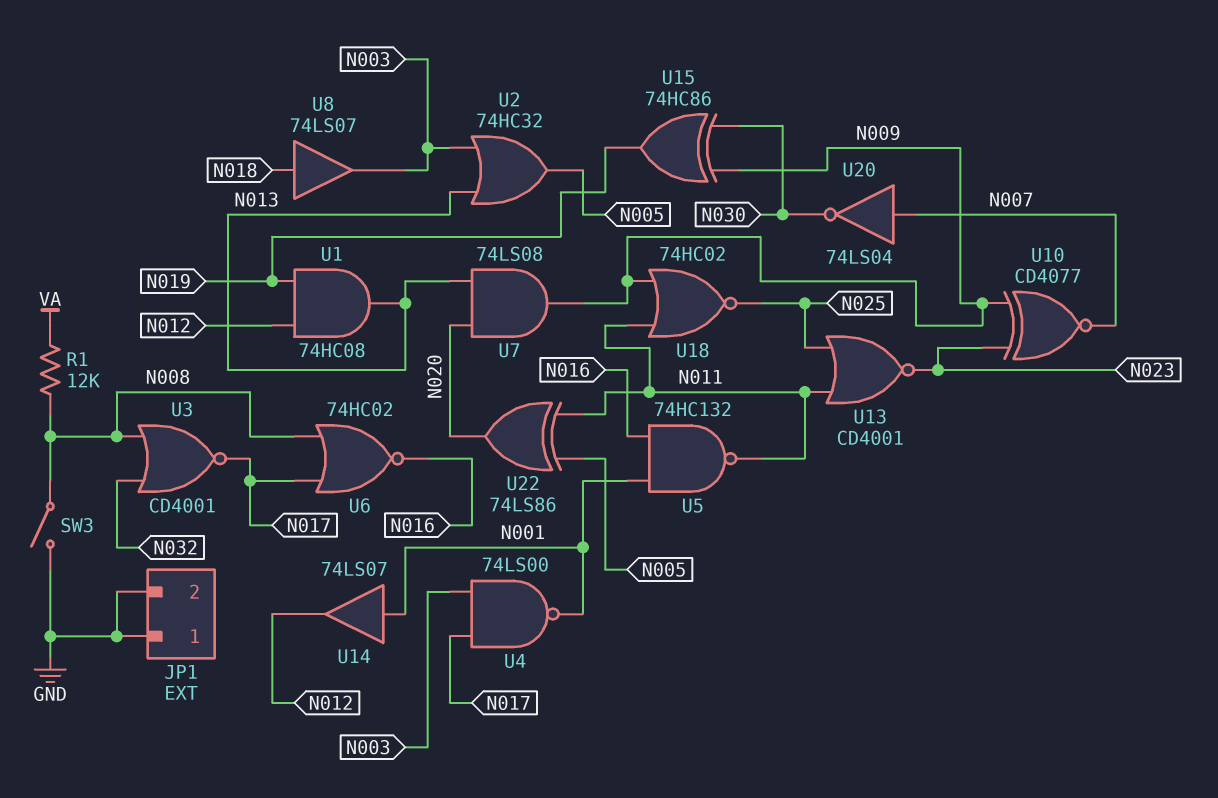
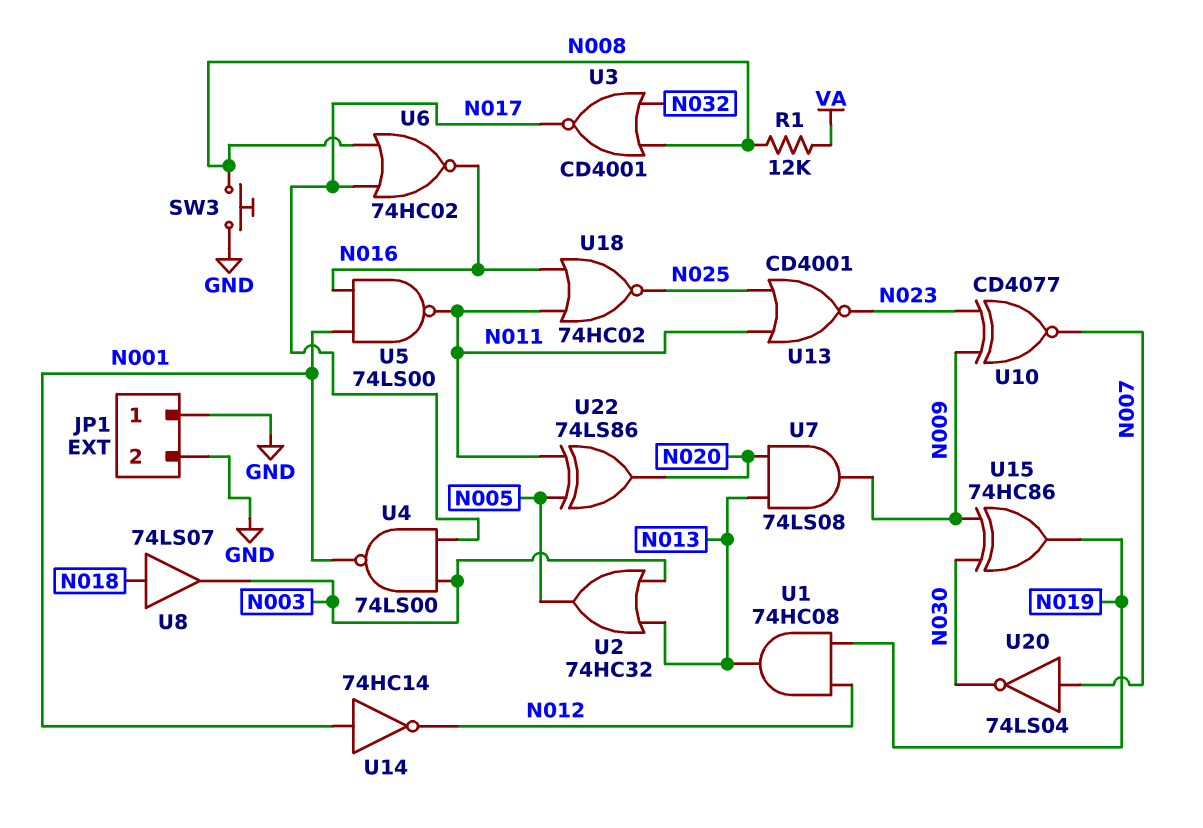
SW3: switch (GND, N008) -> button (GND, N008)
U5: NAND 74HC132 (in N001, in N016, out N011) -> NAND 74LS00 (in N001, in N016, out N011)
U14: buffer 74LS07 (in N001, out N012) -> NOT 74HC14 (in N001, out N012)
U18: NOR 74HC02 (in N009, in N011, out N025) -> NOR 74HC02 (in N011, in N016, out N025)

